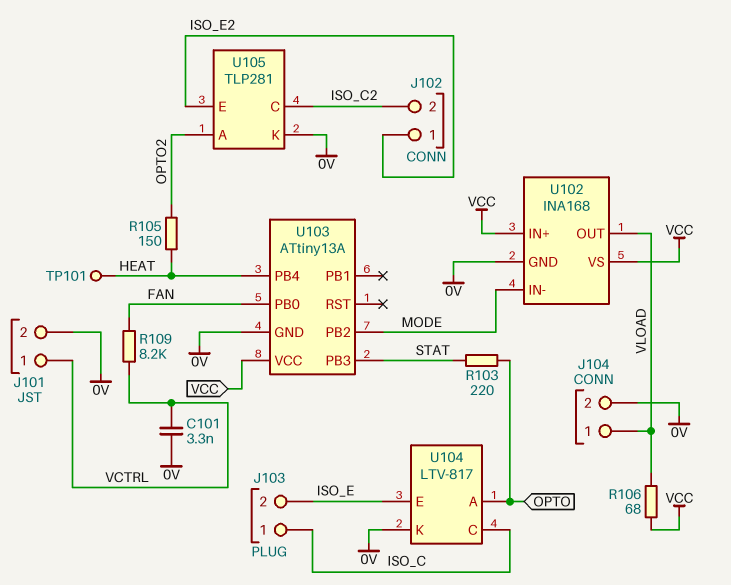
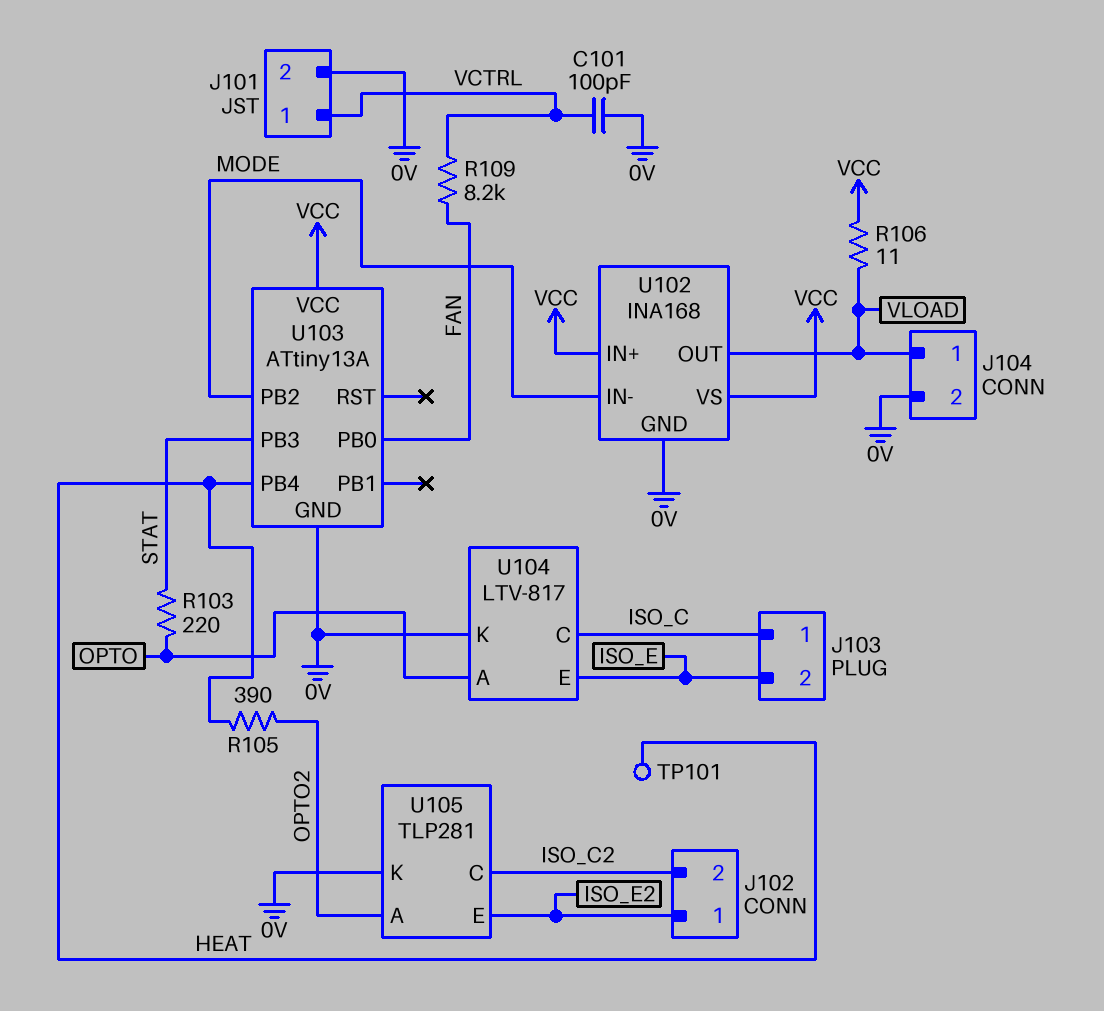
C101: 3.3nF (0V, VCTRL) -> 100pF (0V, VCTRL)
R105: 150 (HEAT, OPTO2) -> 390 (HEAT, OPTO2)
R106: 68 (VCC, VLOAD) -> 11 (VCC, VLOAD)

